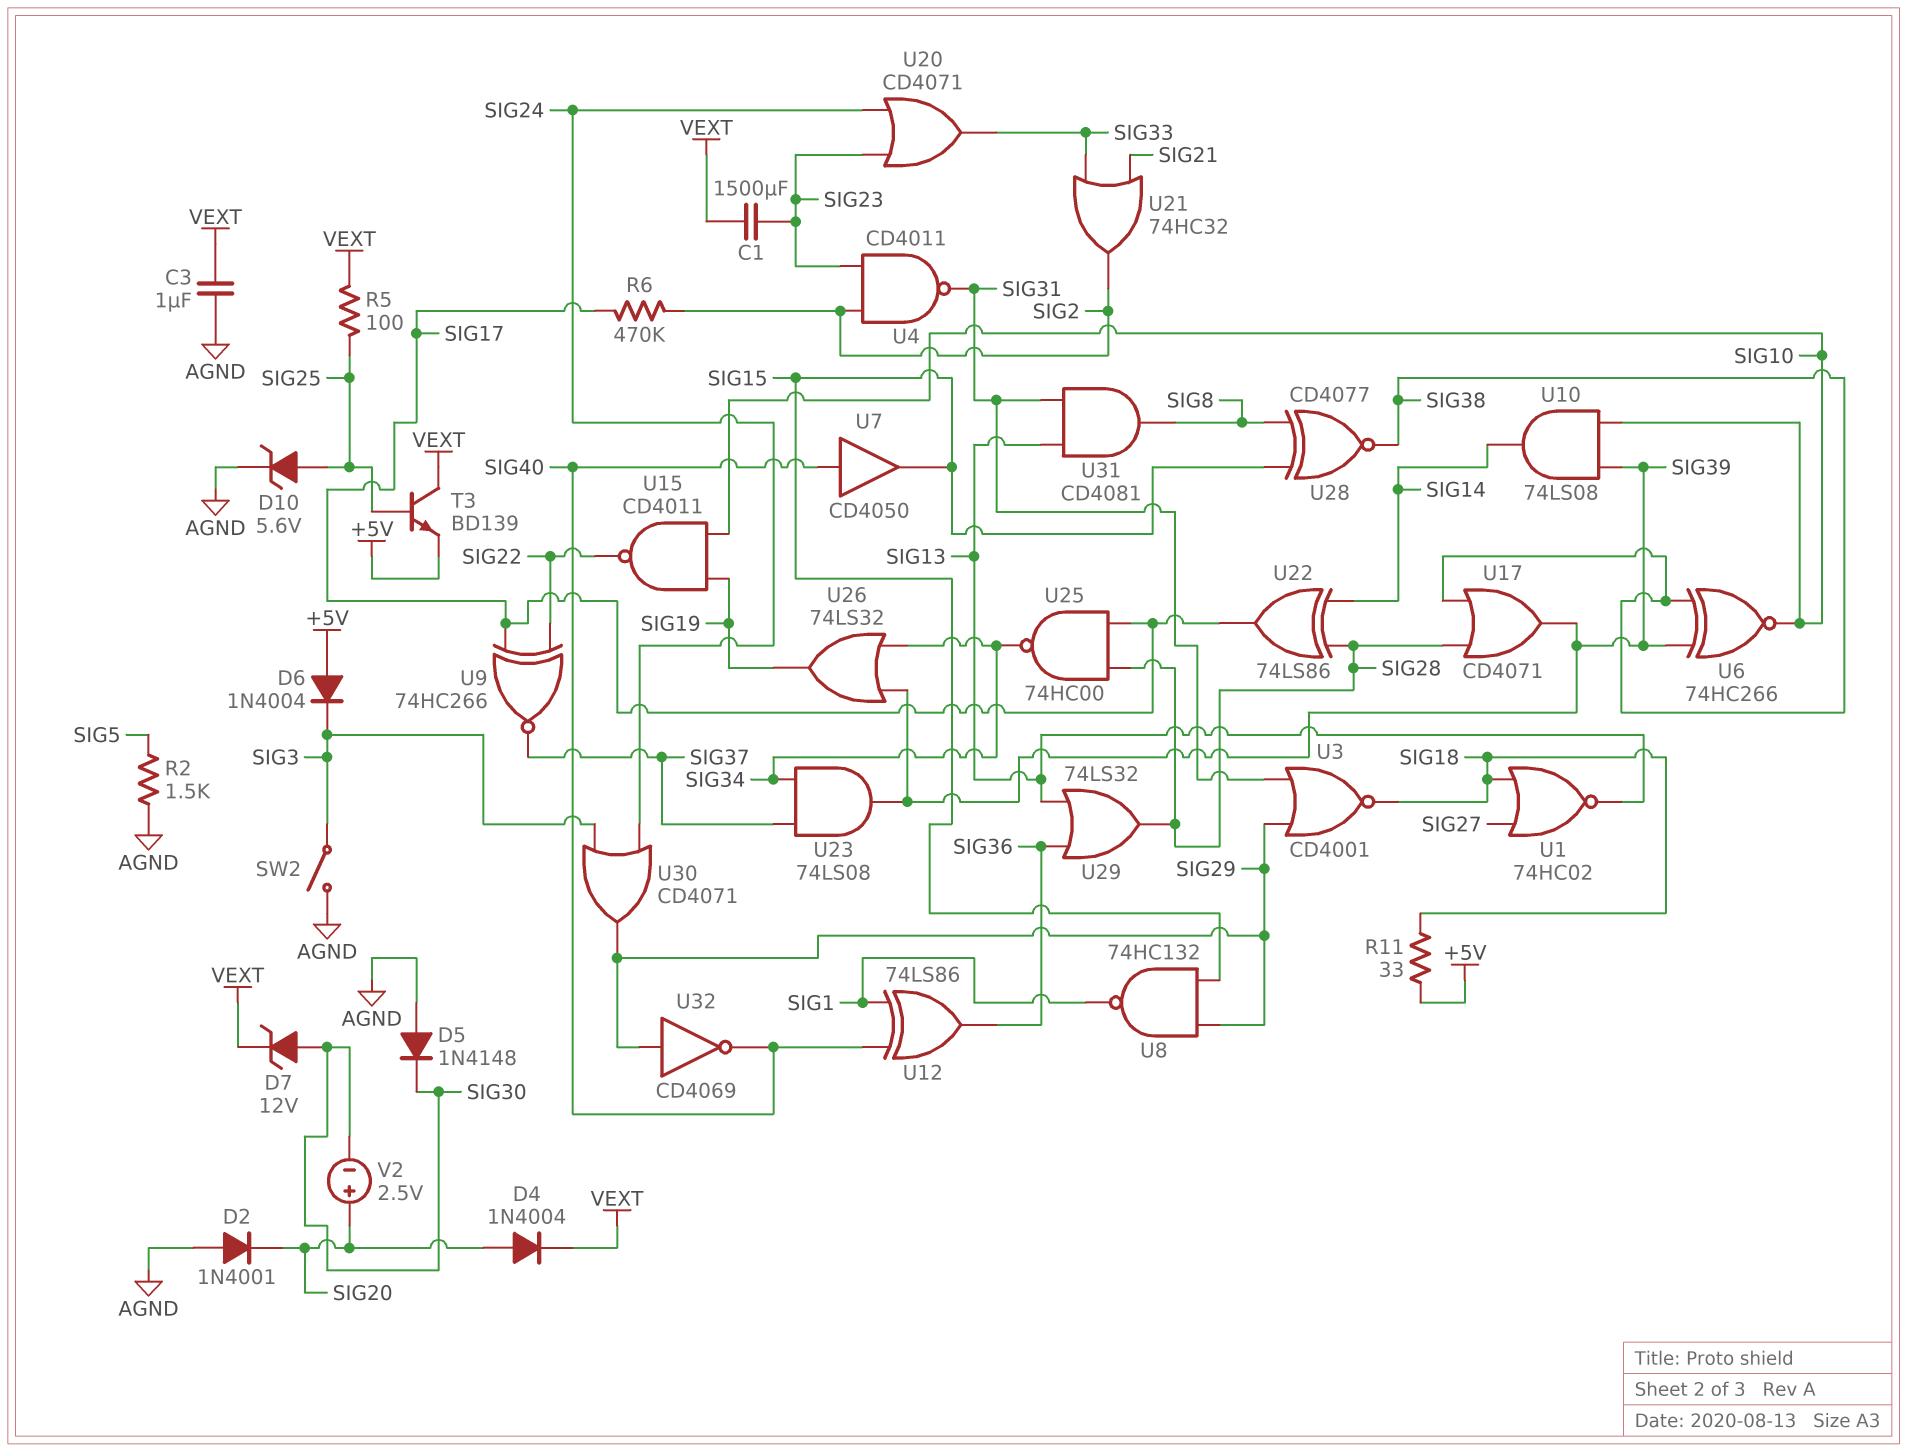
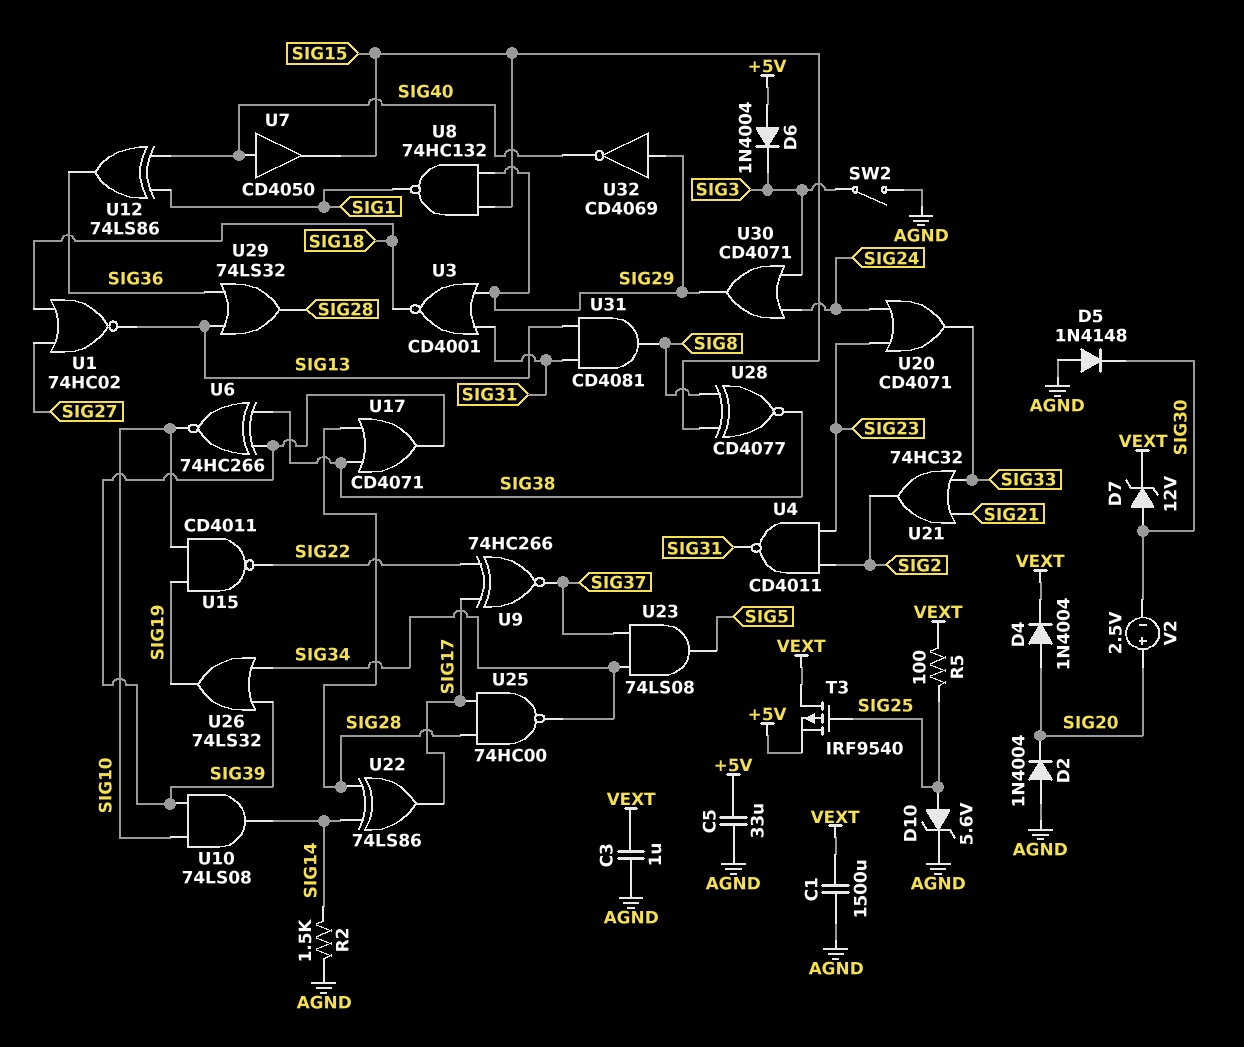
C1: 1500uF (SIG23, VEXT) -> 1500uF (AGND, VEXT)
C5: none -> 33uF (+5V, AGND)
D2: diode 1N4001 (A AGND, K SIG20) -> diode 1N4004 (A AGND, K SIG20)
R2: 1.5k (AGND, SIG5) -> 1.5k (AGND, SIG14)
R6: 470k (SIG2, SIG17) -> none
R11: 33 (+5V, SIG18) -> none
T3: NPN BD139 (B SIG25, C VEXT, E +5V) -> PMOS IRF9540 (G SIG25, D VEXT, S +5V)
U23: AND 74LS08 (in SIG34, in SIG37, out SIG39) -> AND 74LS08 (in SIG34, in SIG37, out SIG5)

